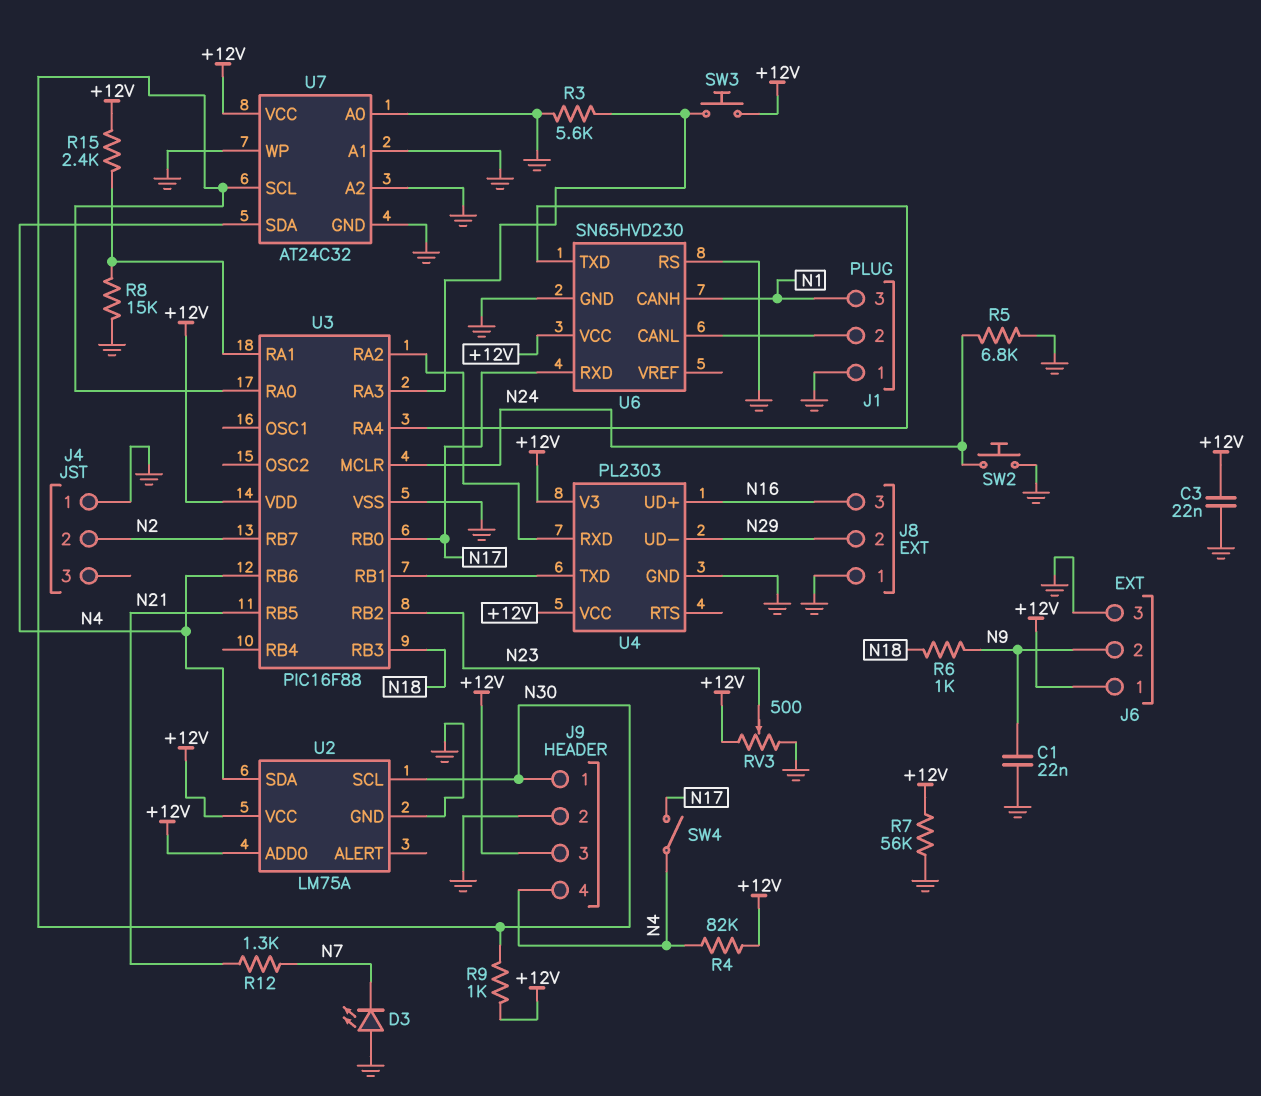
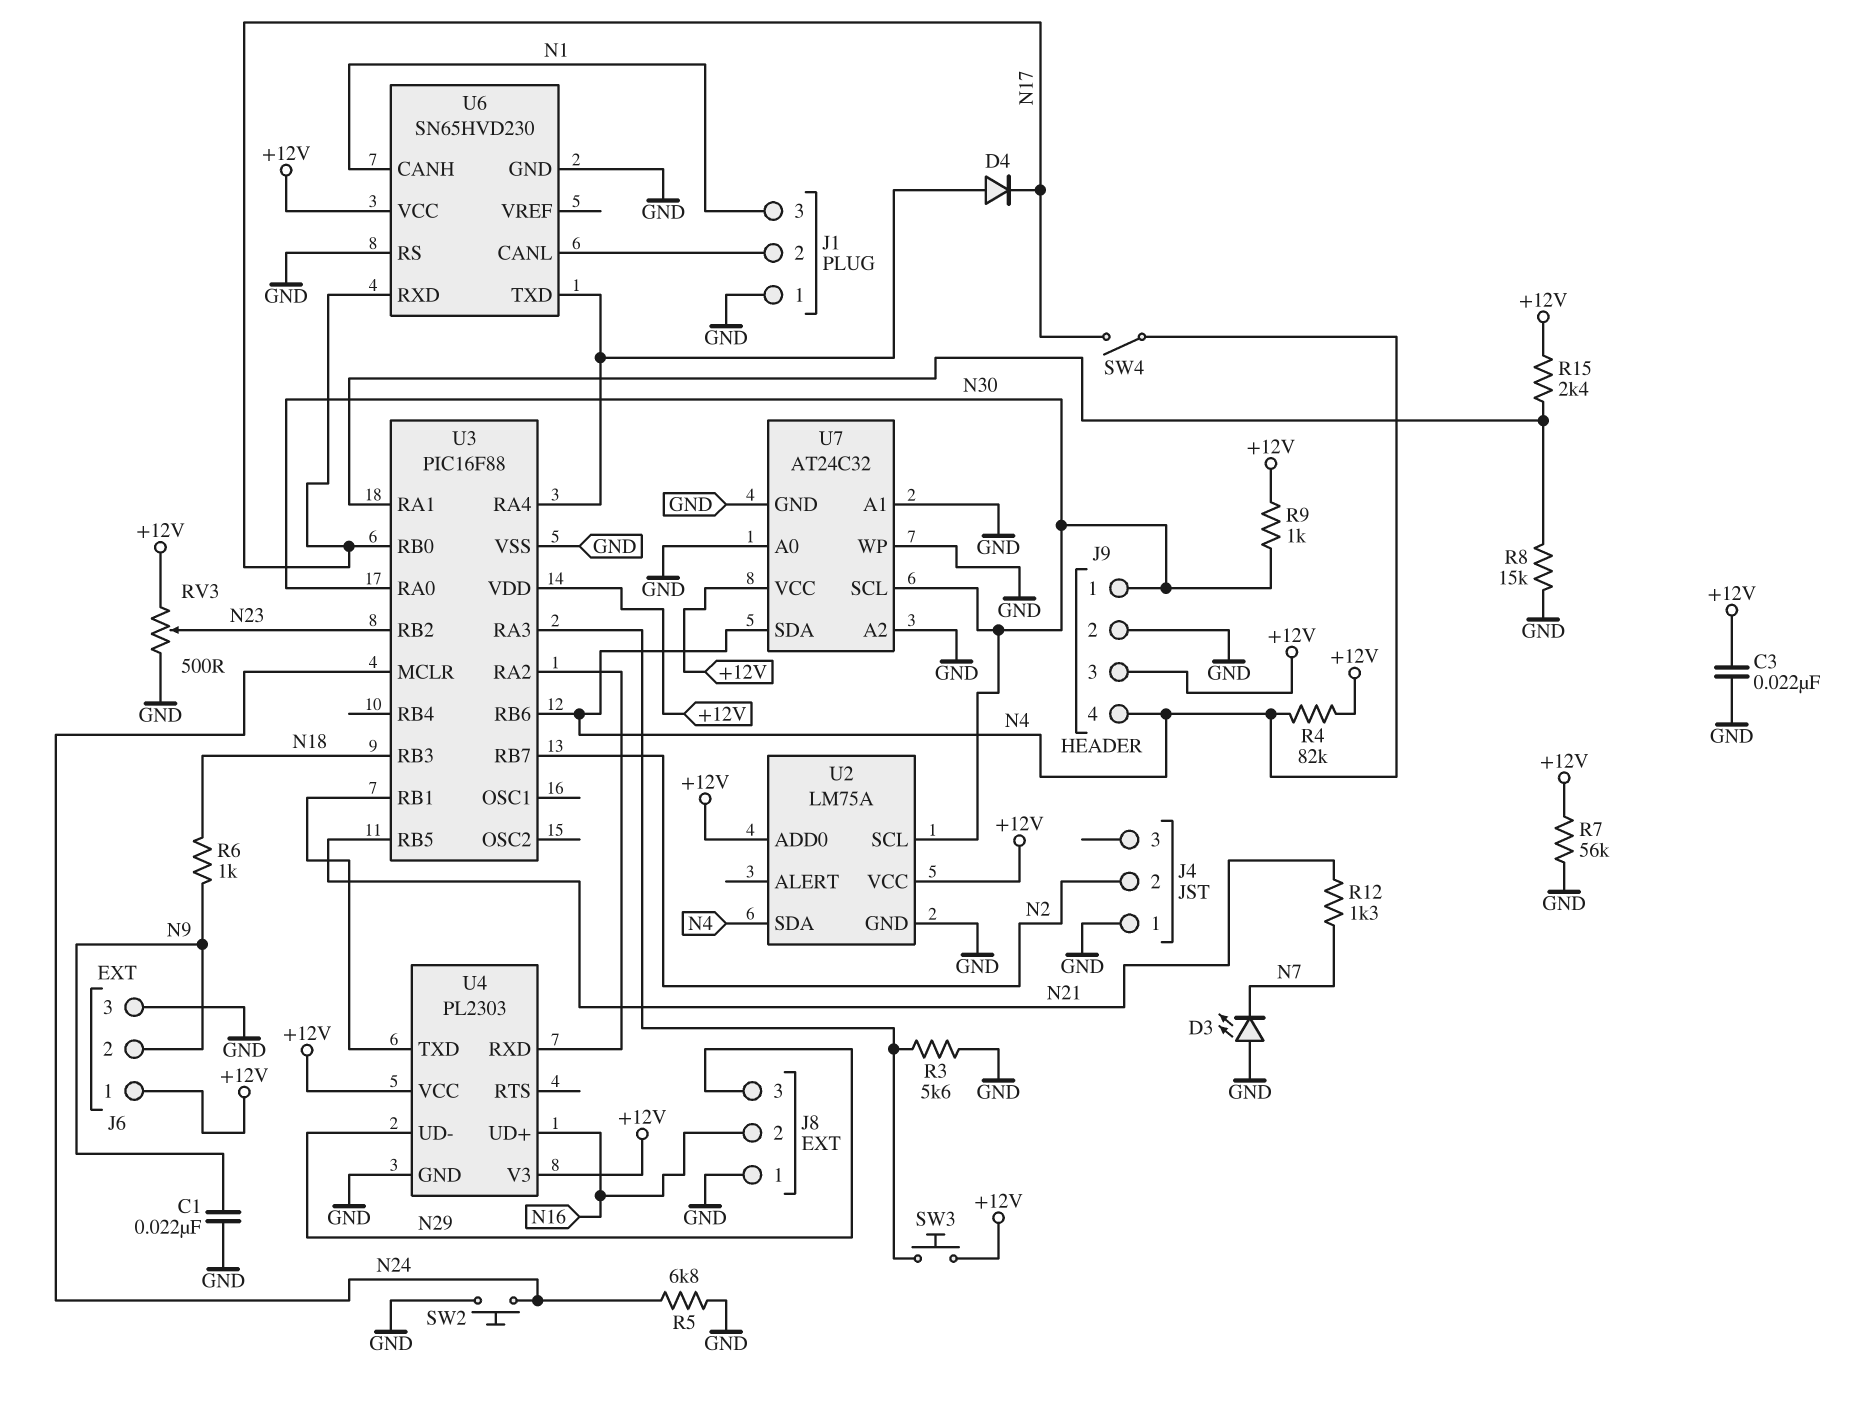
D4: none -> diode (A U3/RA4, K N17)
J8 pin 2: N29 -> N16
J8 pin 3: N16 -> N29

